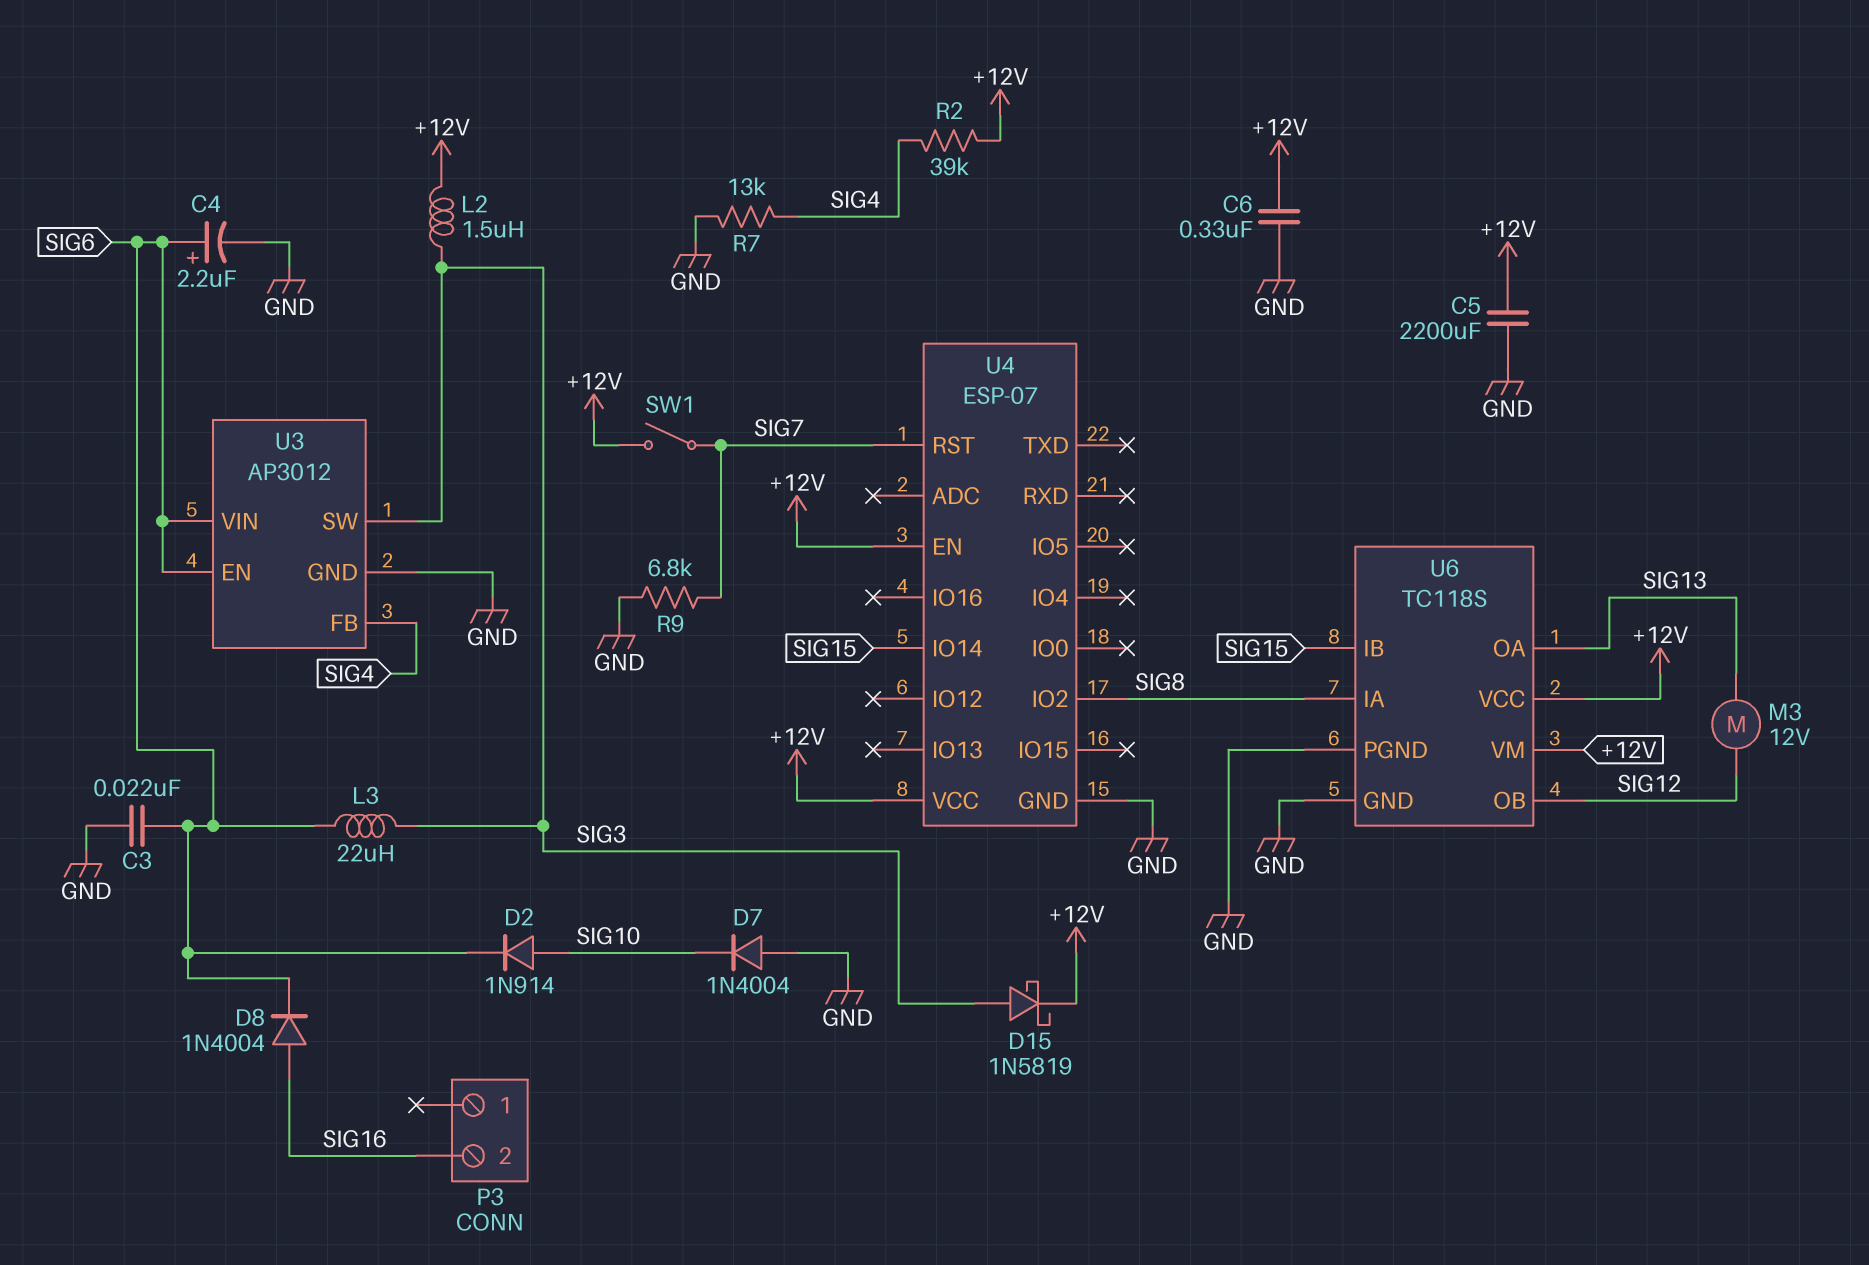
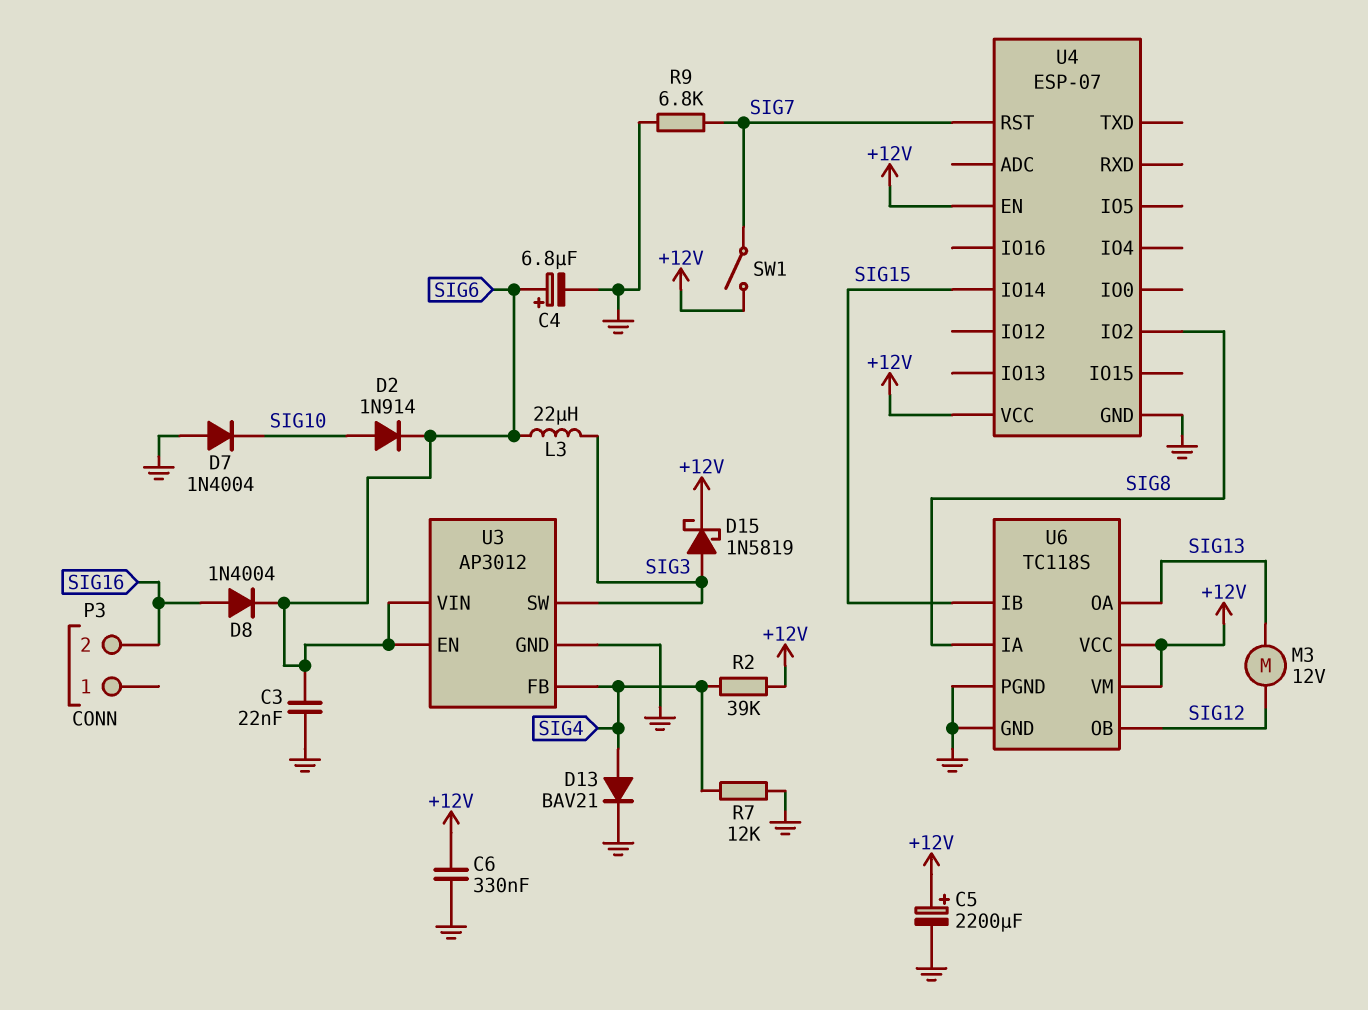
C4: 2.2uF (plus SIG6, minus GND) -> 6.8uF (plus SIG6, minus GND)
C5: 2200uF (+12V, GND) -> 2200uF (plus +12V, minus GND)
D13: none -> diode BAV21 (A SIG4, K GND)
L2: 1.5uH (+12V, SIG3) -> none
R7: 13k (GND, SIG4) -> 12k (GND, SIG4)

